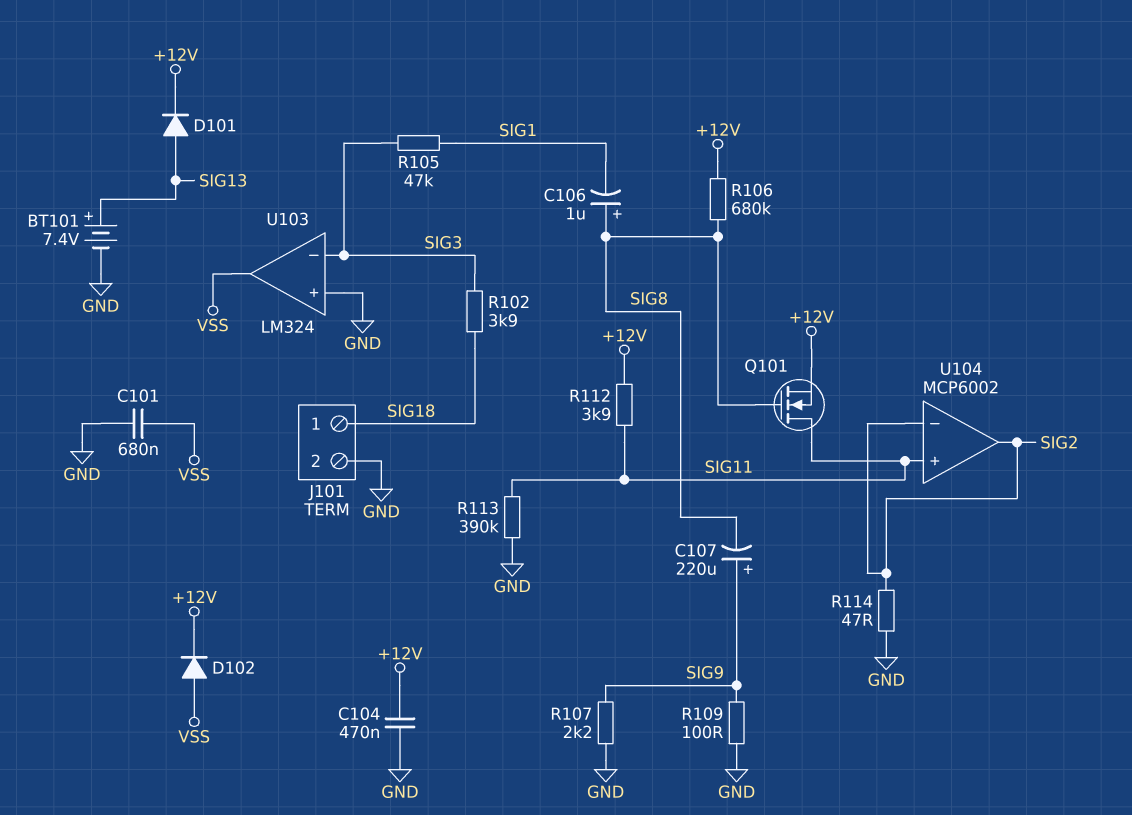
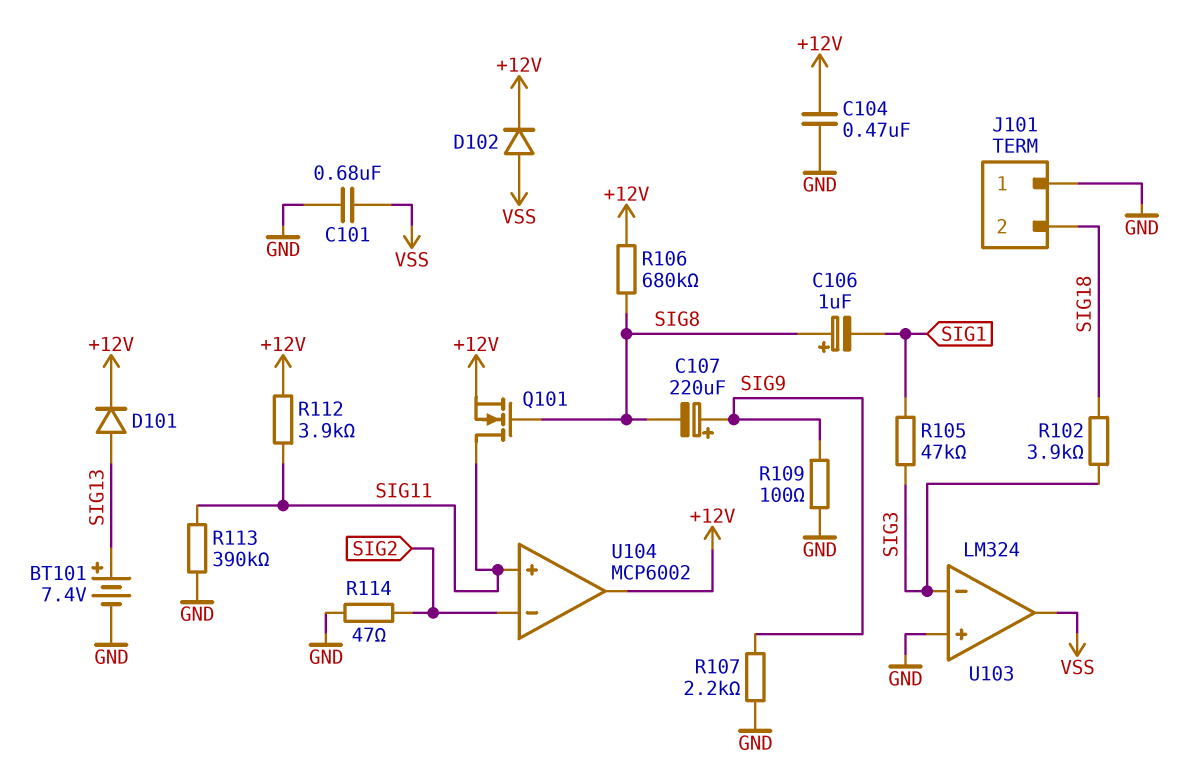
J101 pin 1: SIG18 -> GND
J101 pin 2: GND -> SIG18
U104 pin out: SIG2 -> +12V

